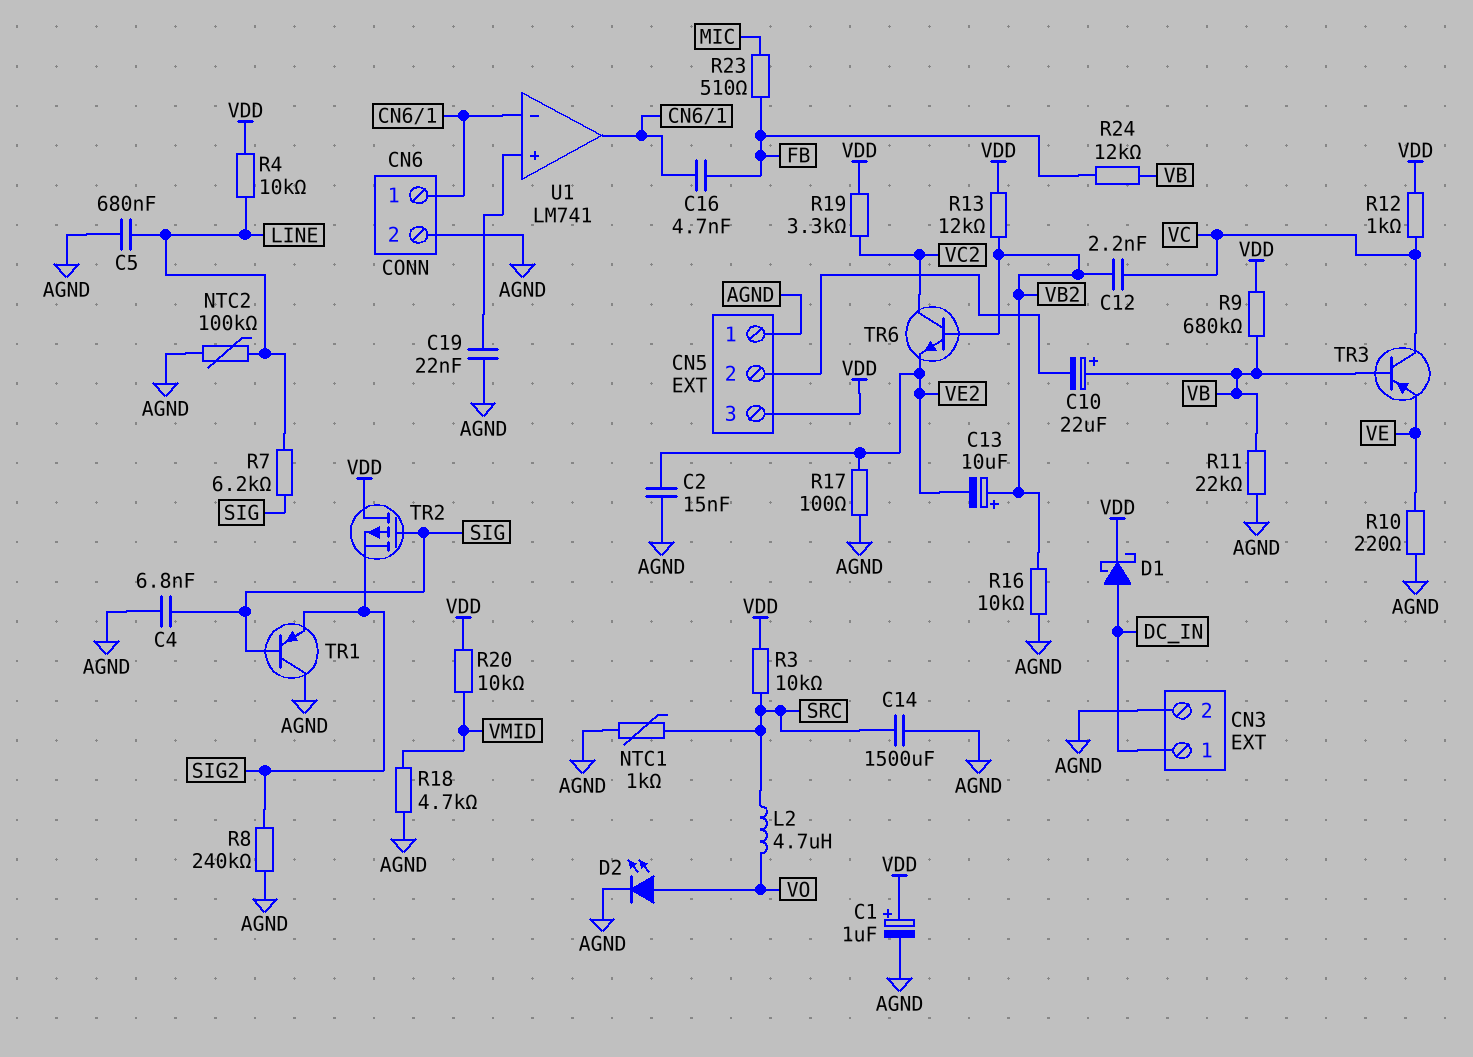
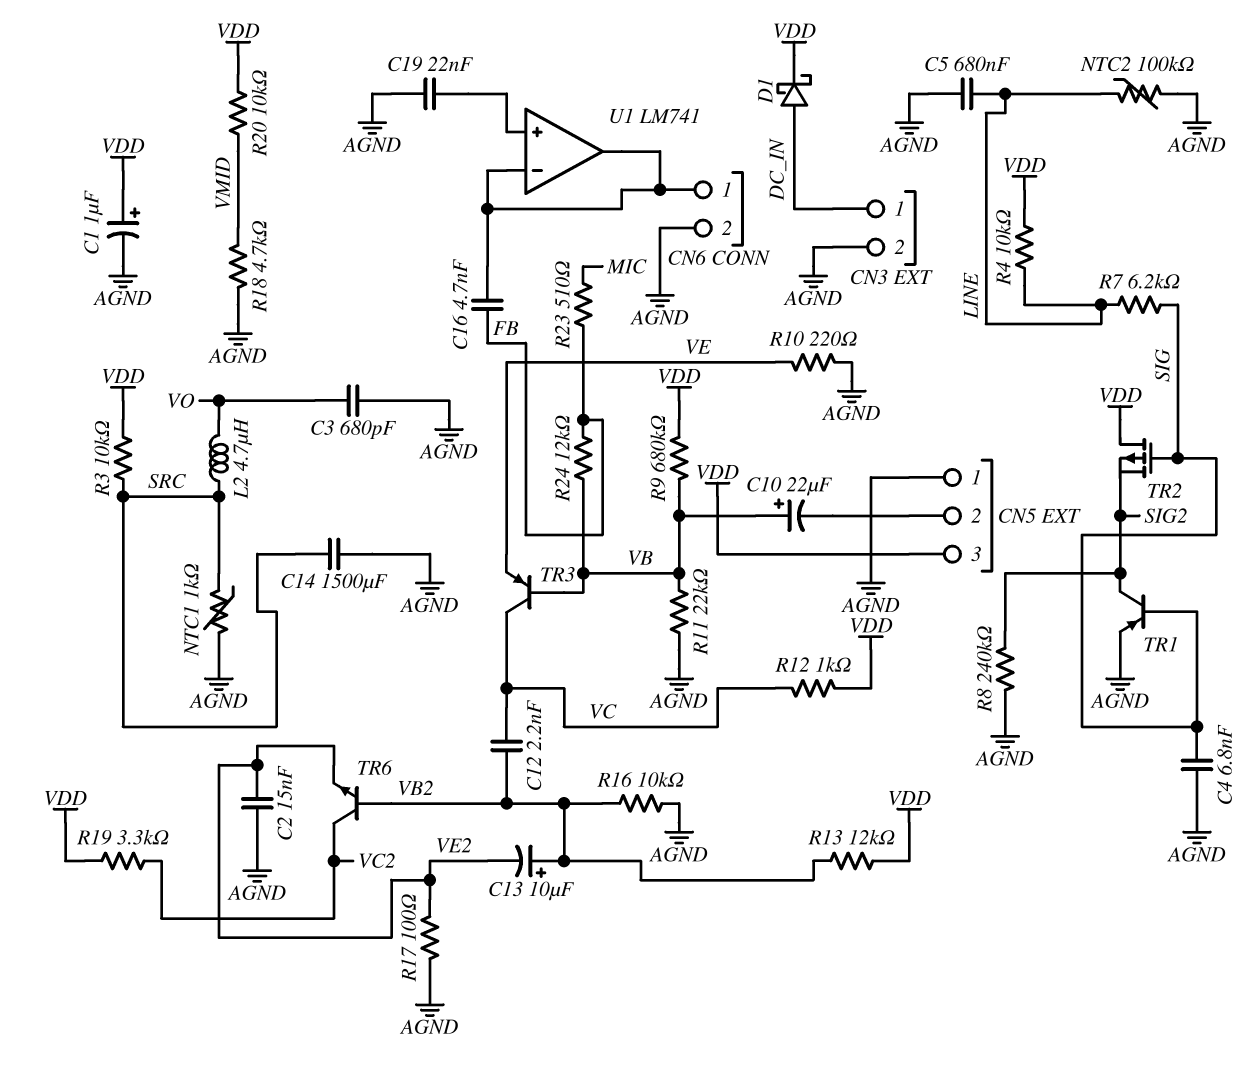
C3: none -> 680pF (AGND, VO)
D2: LED (A VO, K AGND) -> none
TR1: PNP (B SIG, C AGND, E SIG2) -> PNP (B SIG, C SIG2, E AGND)

